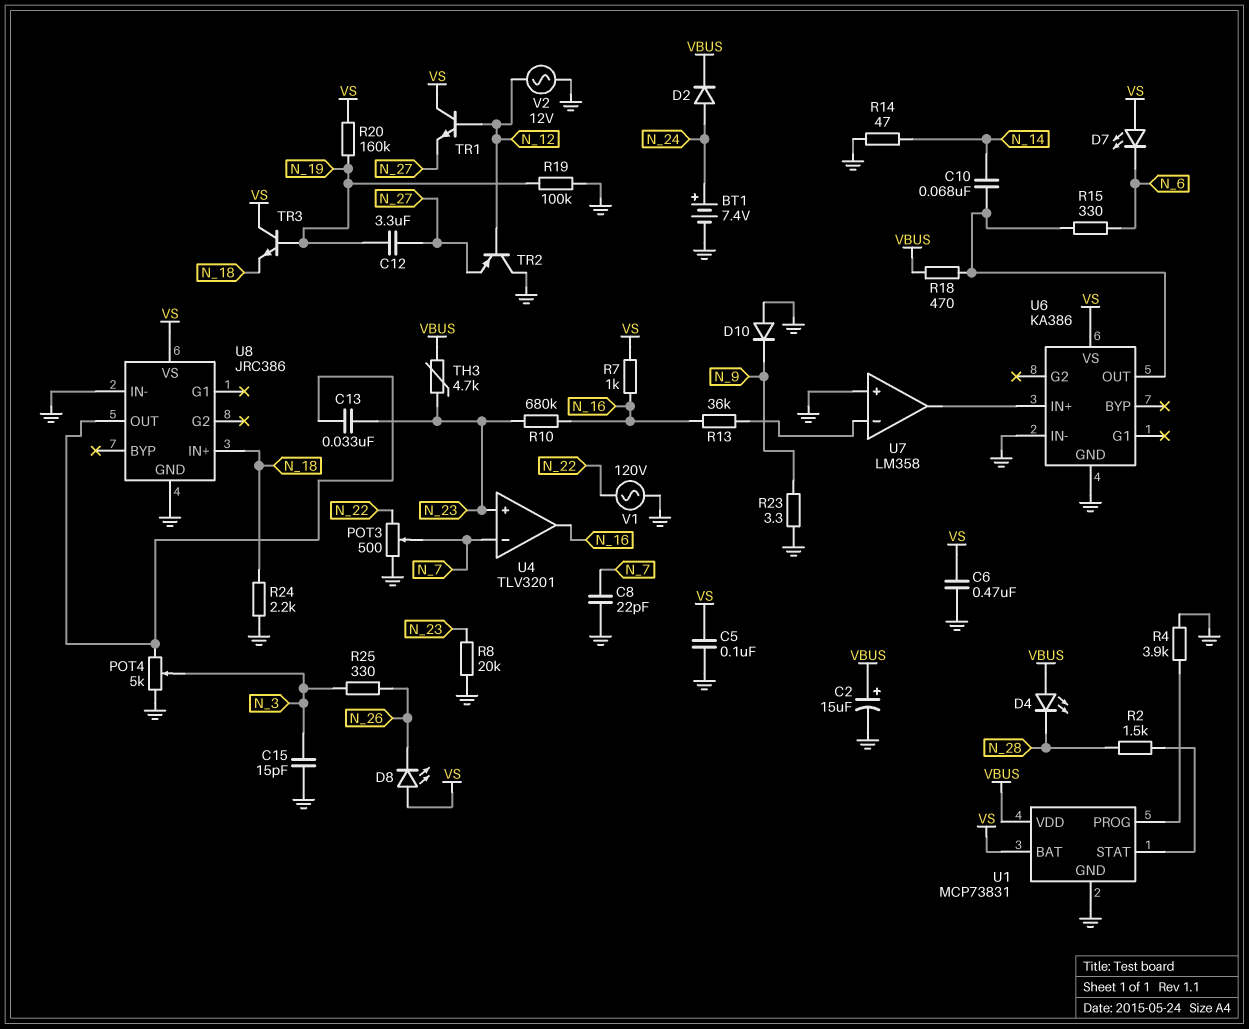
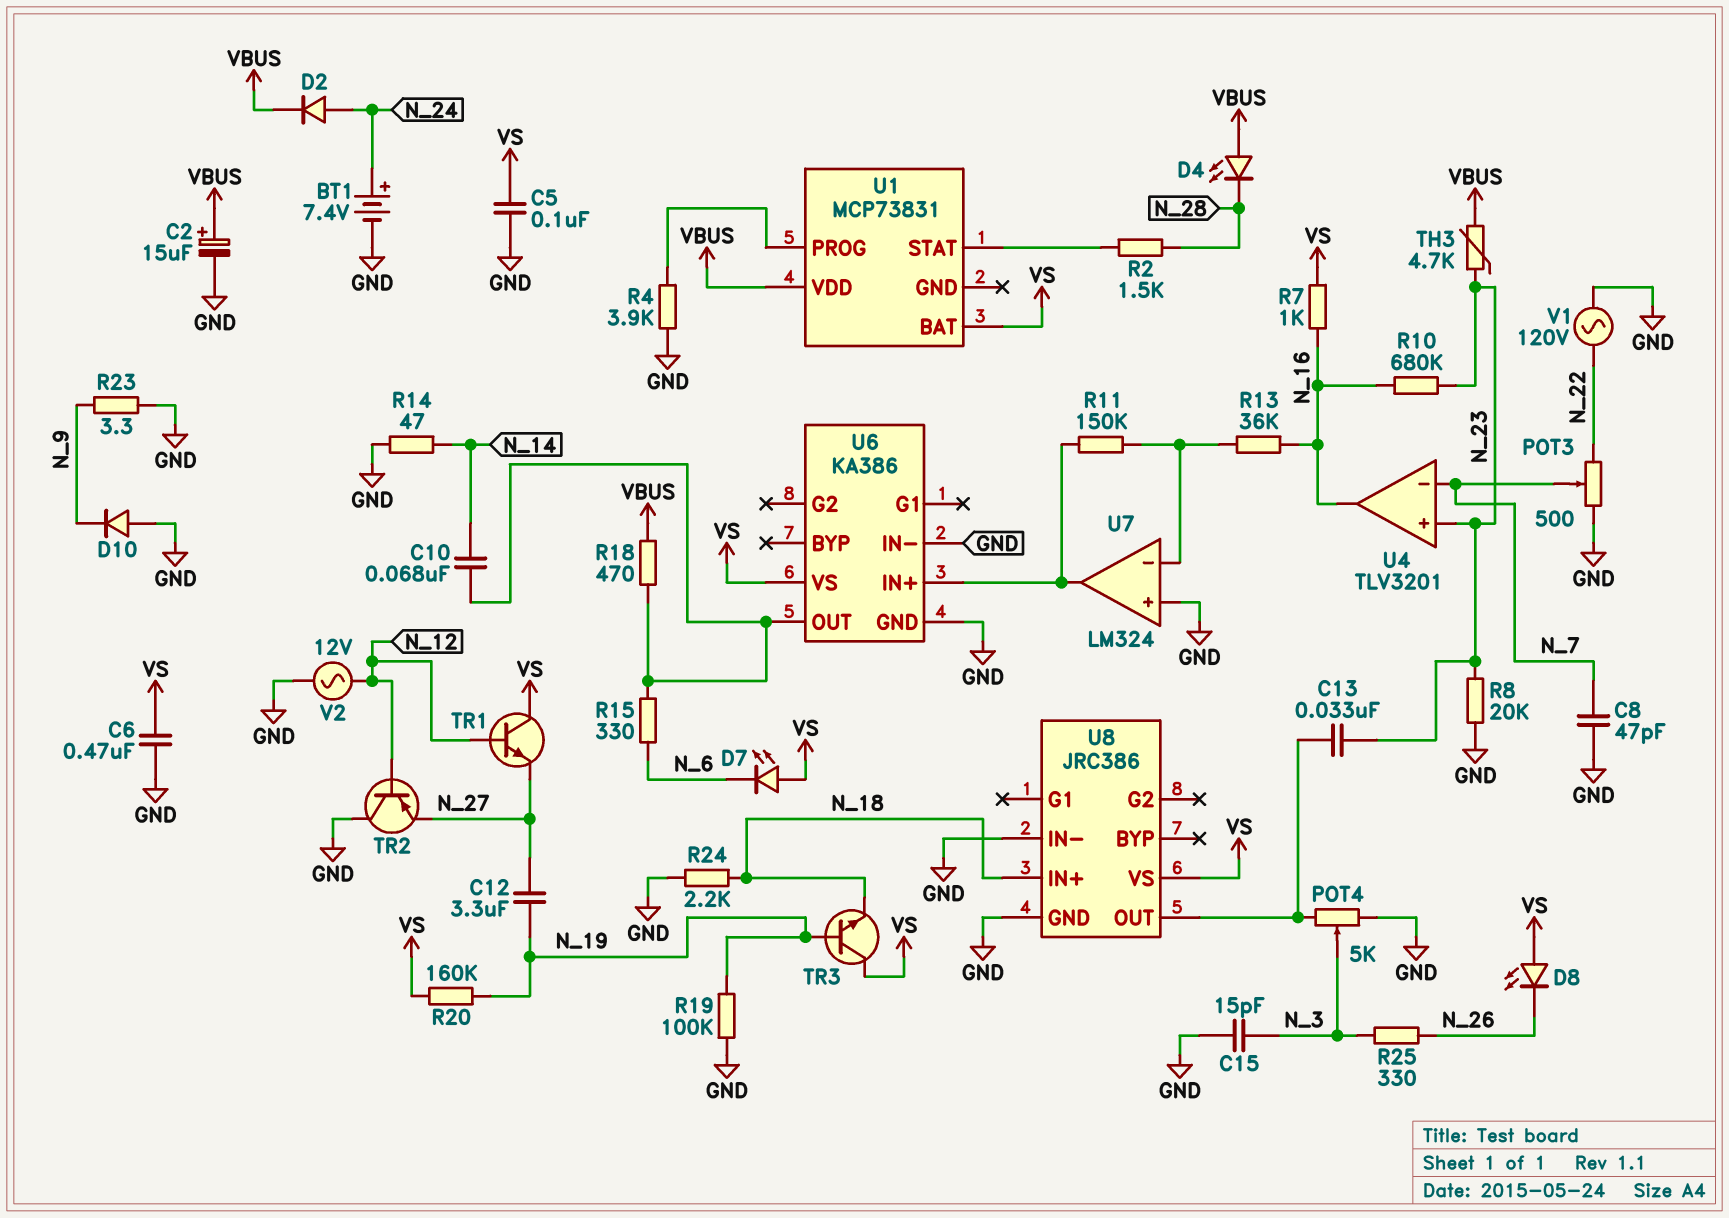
C8: 22pF (GND, N_7) -> 47pF (GND, N_7)
R11: none -> 150k (U6/IN+, U7/in-)
U1 pin GND: GND -> none
U7: LM358 -> LM324

